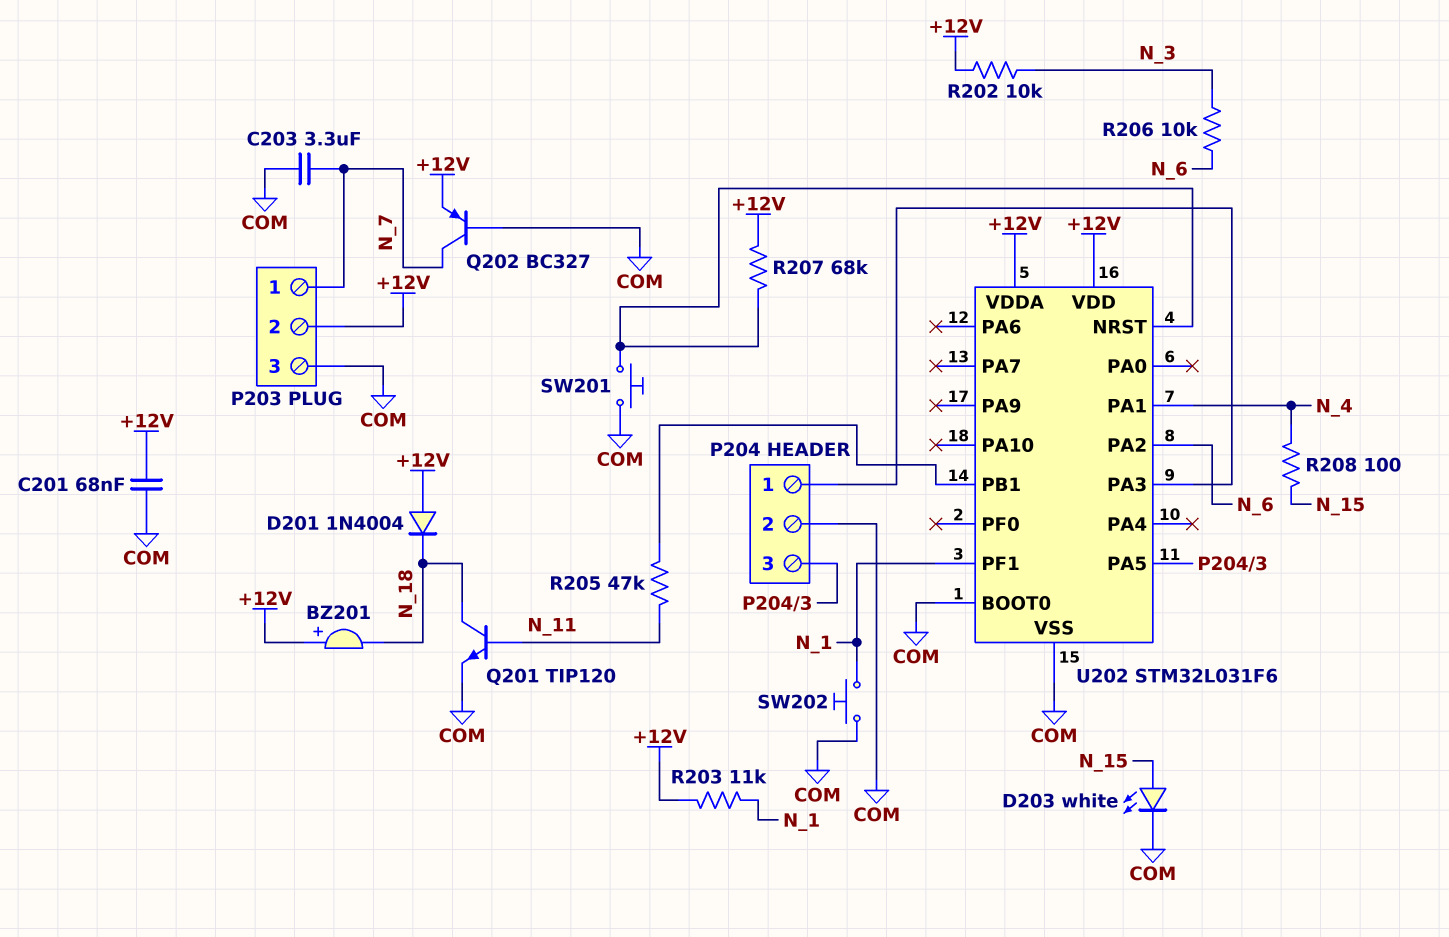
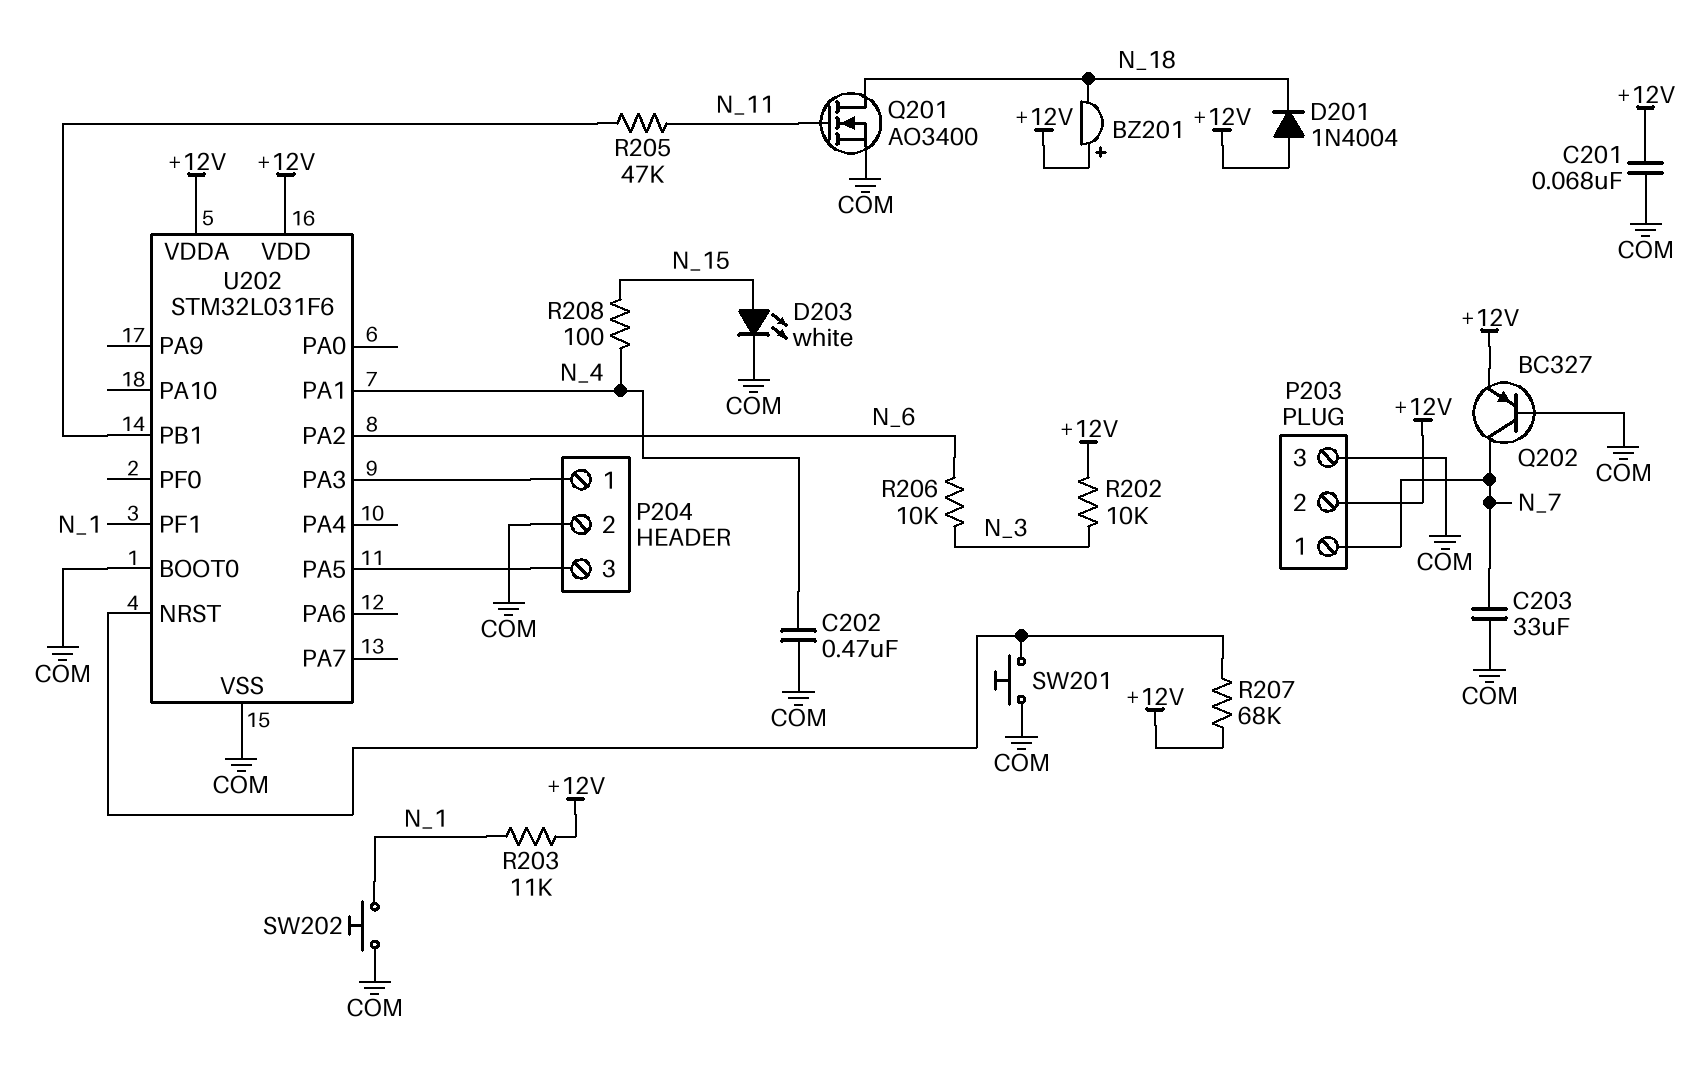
C202: none -> 470nF (COM, N_4)
C203: 3.3uF (COM, N_7) -> 33uF (COM, N_7)
Q201: NPN TIP120 (B N_11, C N_18, E COM) -> NMOS AO3400 (G N_11, D N_18, S COM)

